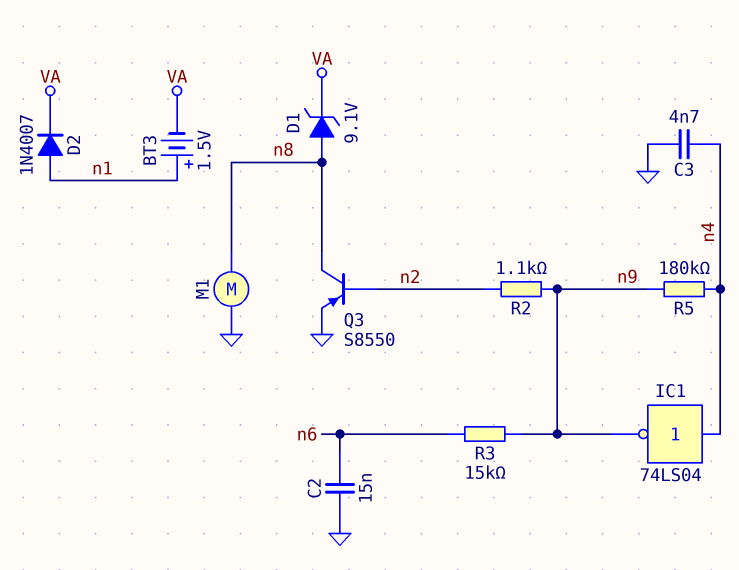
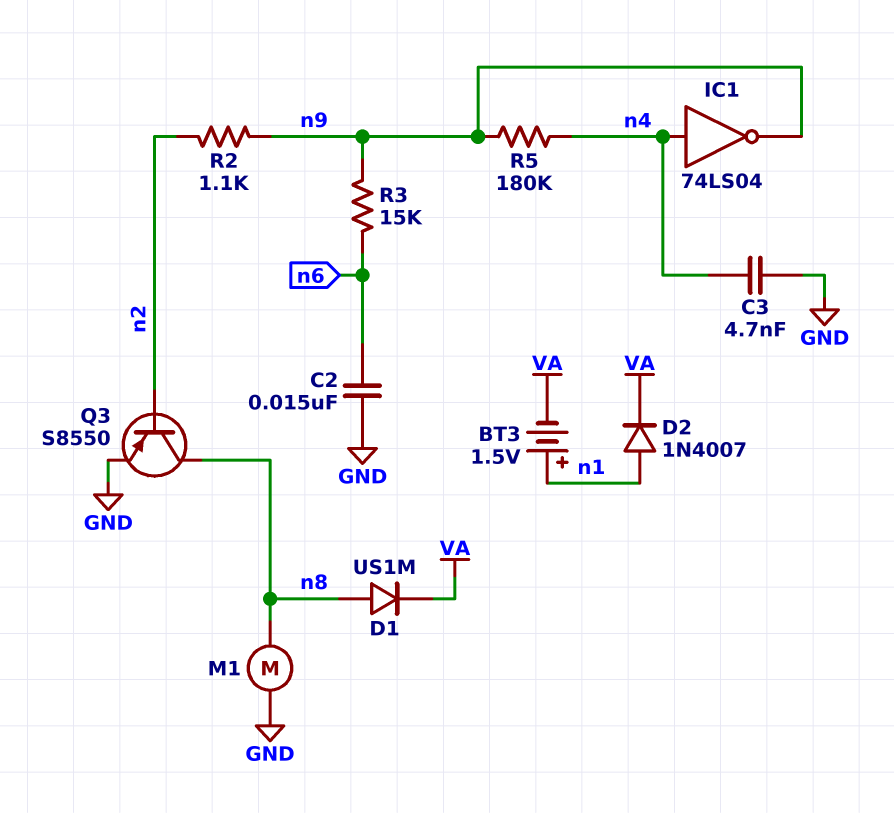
D1: zener 9.1V (A n8, K VA) -> diode US1M (A n8, K VA)

